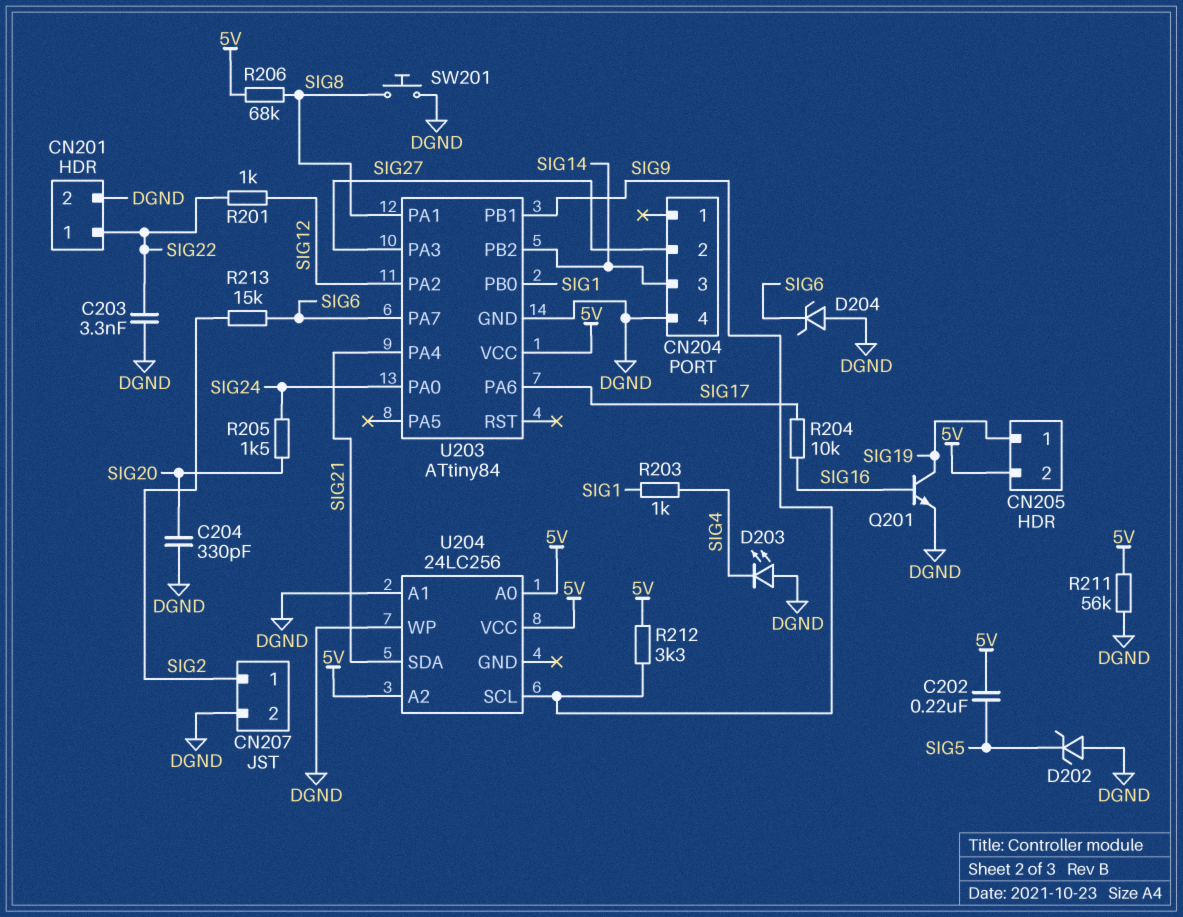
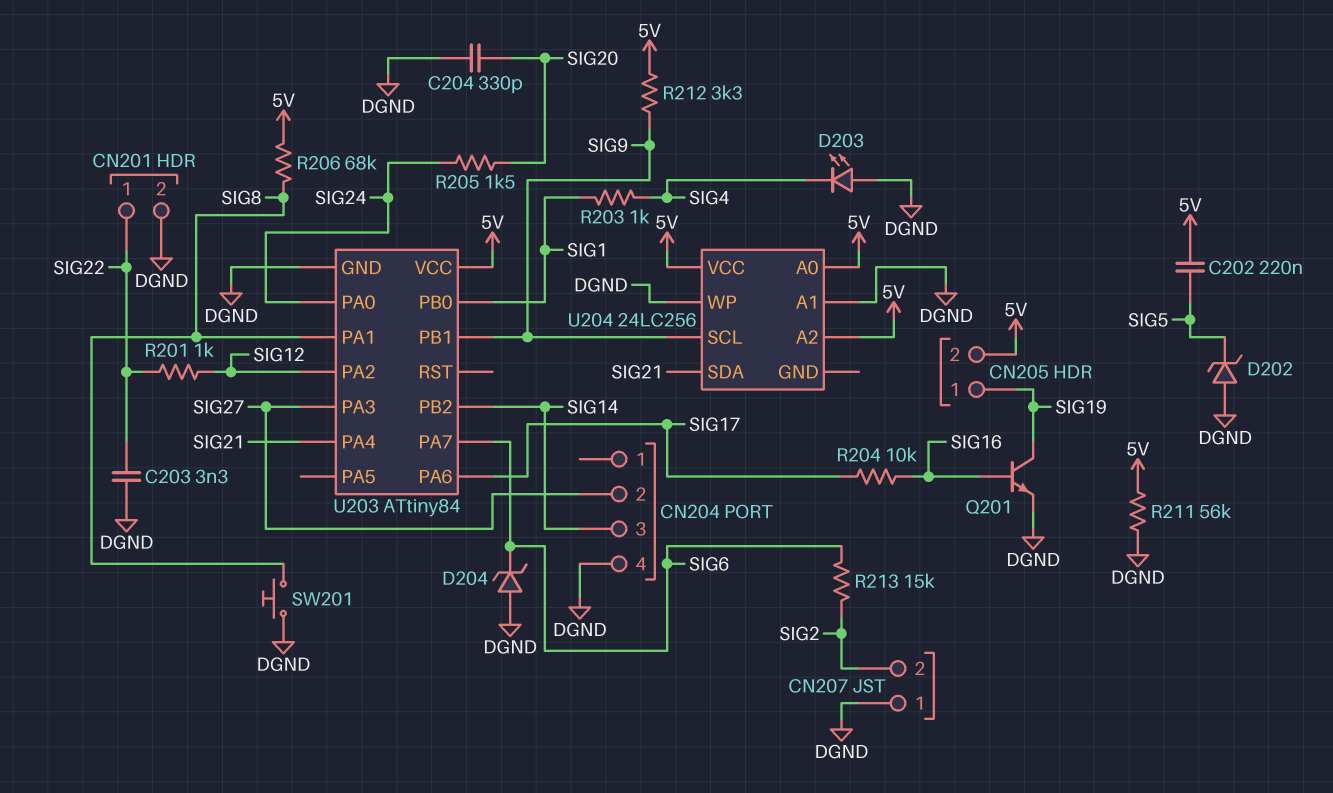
CN207 pin 1: SIG2 -> DGND
CN207 pin 2: DGND -> SIG2

